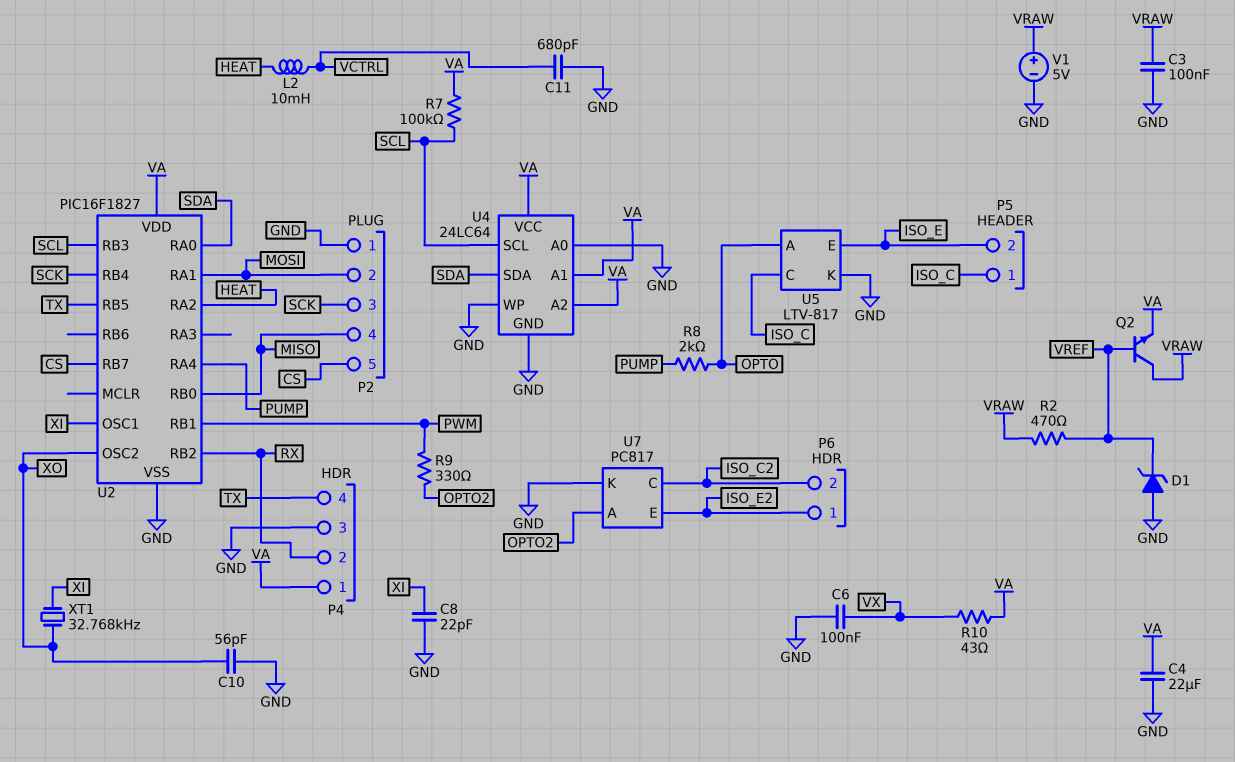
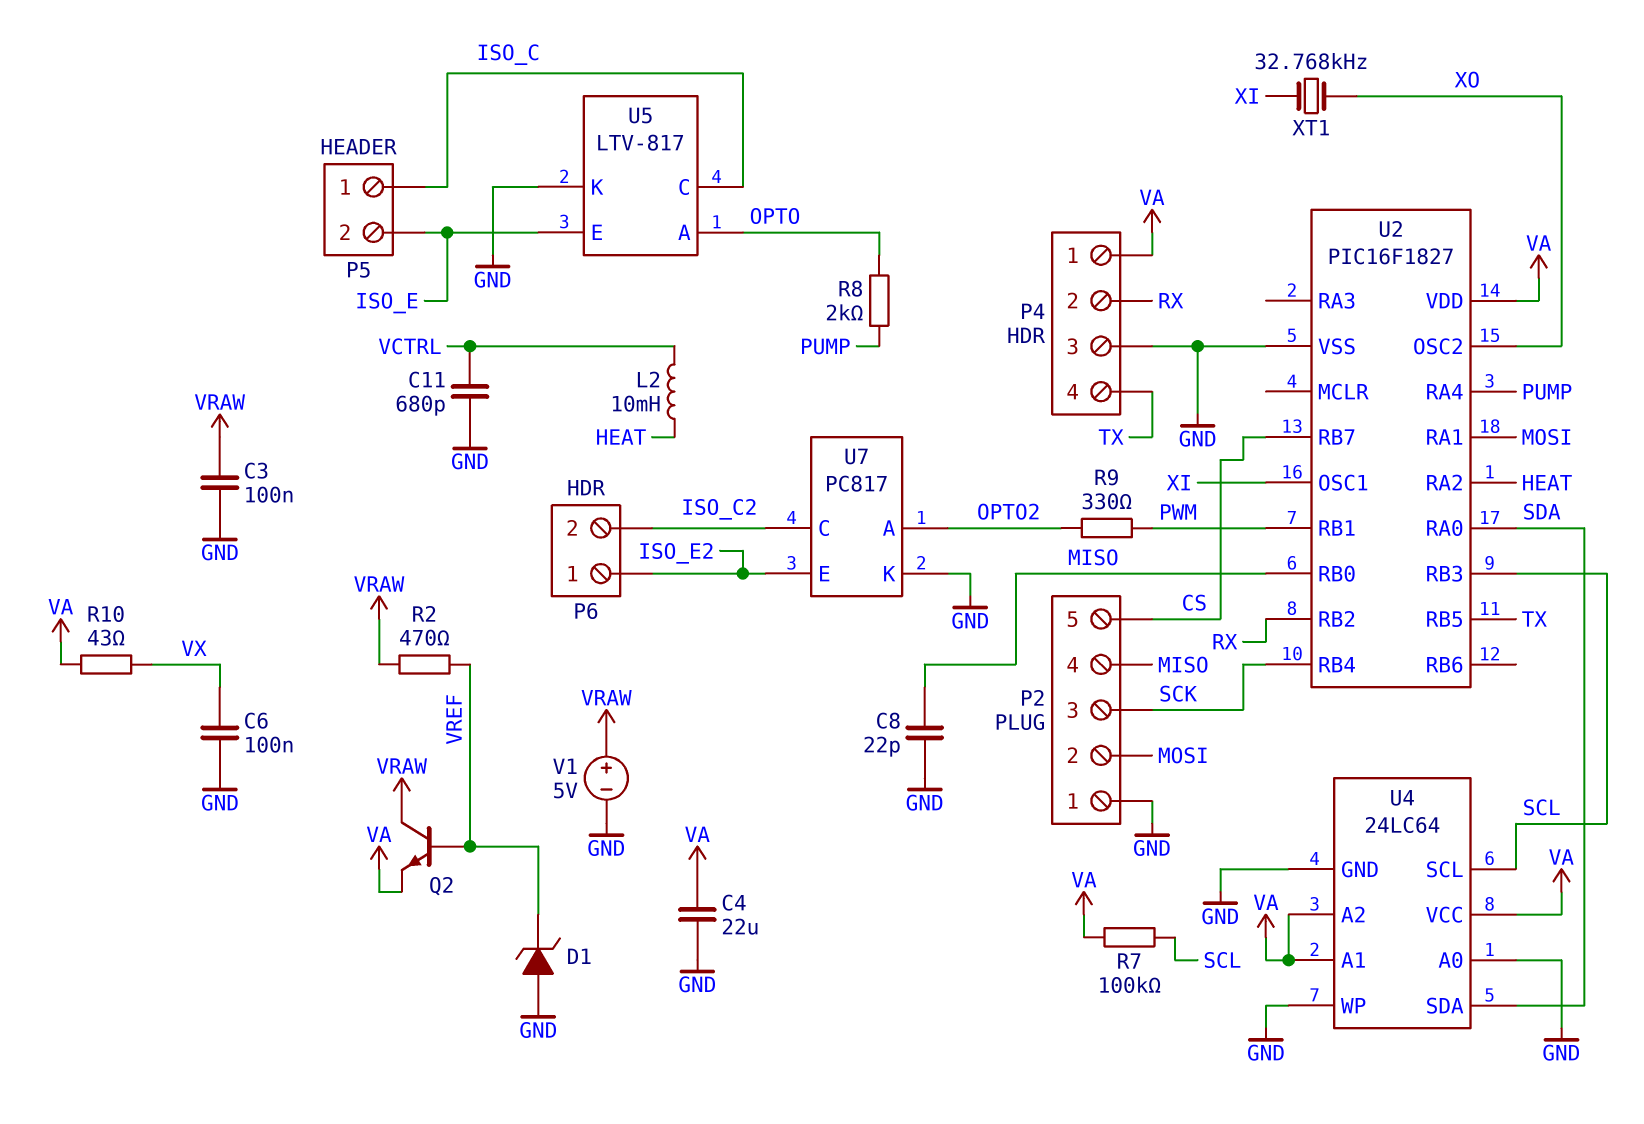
C8: 22pF (GND, XI) -> 22pF (GND, MISO)
C10: 56pF (GND, XO) -> none

